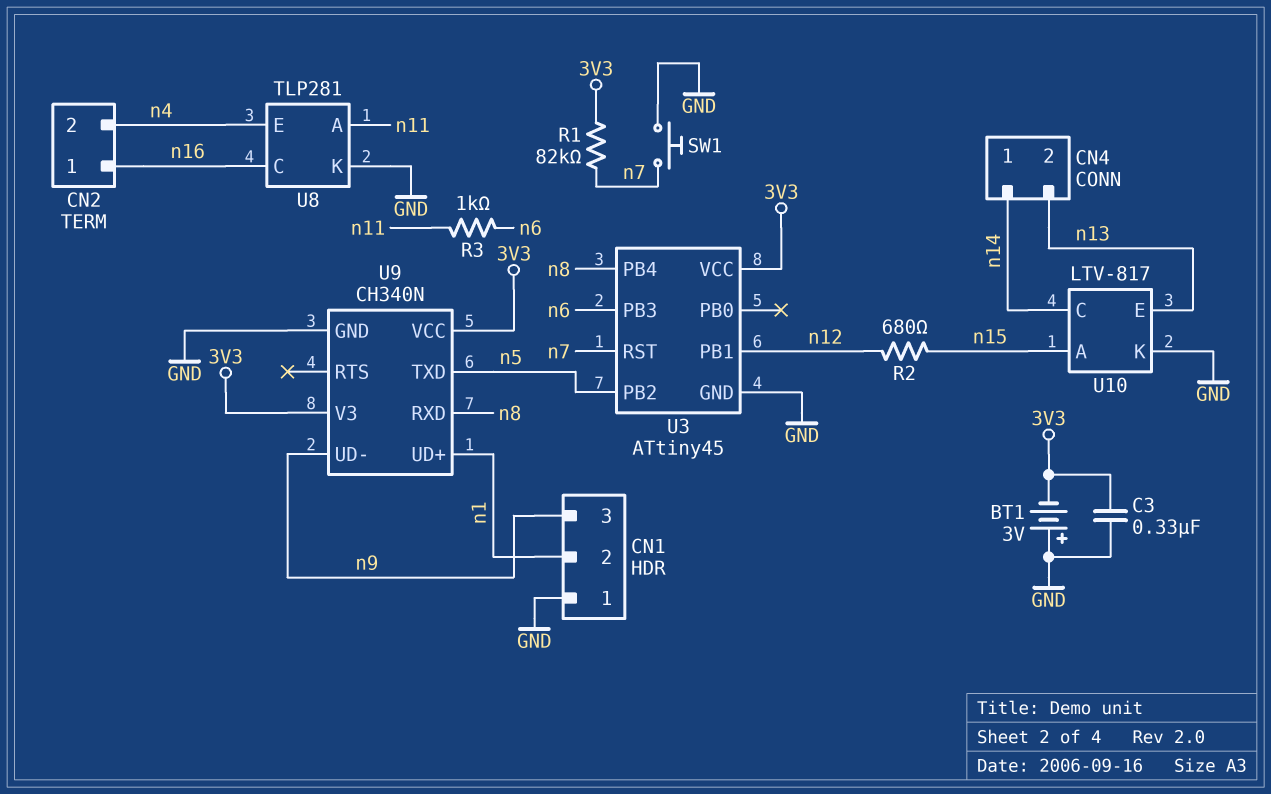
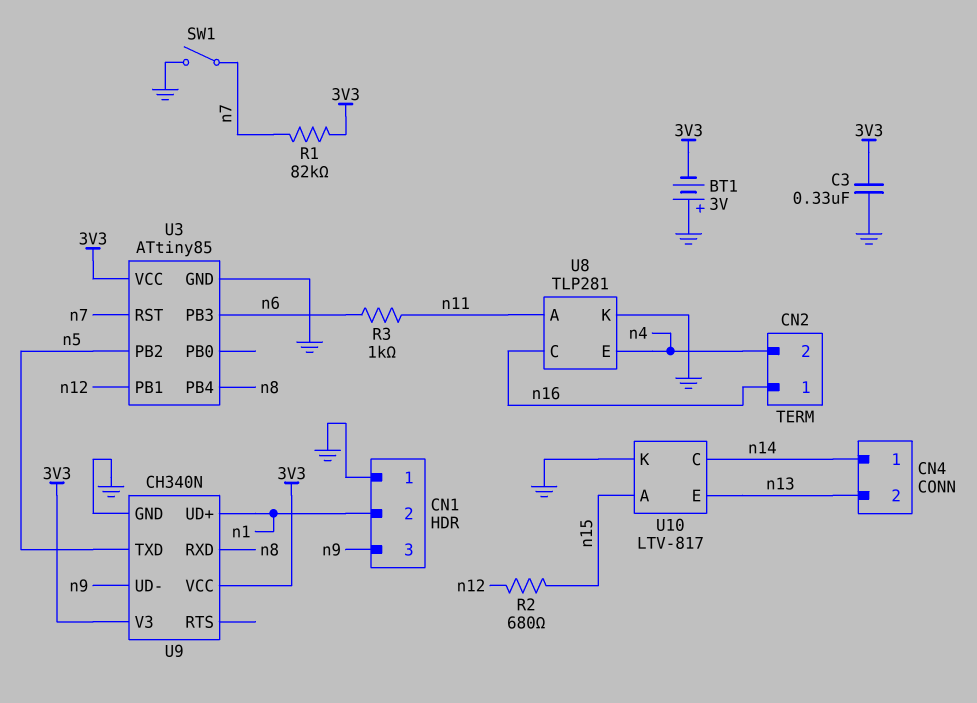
SW1: button (GND, n7) -> switch (GND, n7)
U3: ATtiny45 -> ATtiny85

